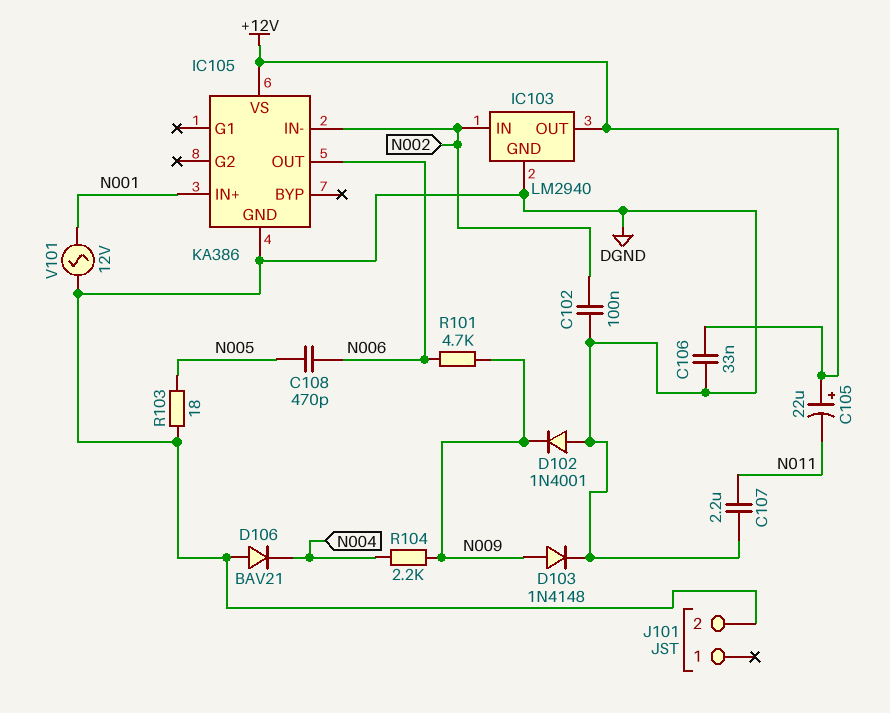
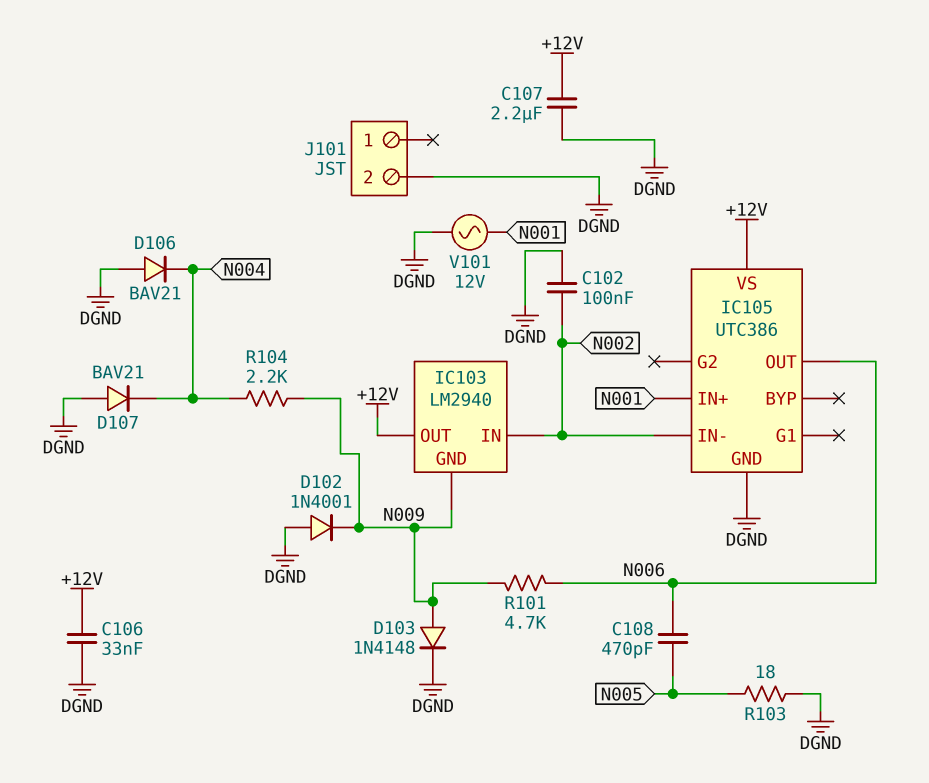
C105: 22uF (plus +12V, minus N011) -> none
C107: 2.2uF (DGND, N011) -> 2.2uF (+12V, DGND)
D107: none -> diode BAV21 (A DGND, K N004)
IC103 pin GND: DGND -> N009
IC105: KA386 -> UTC386

